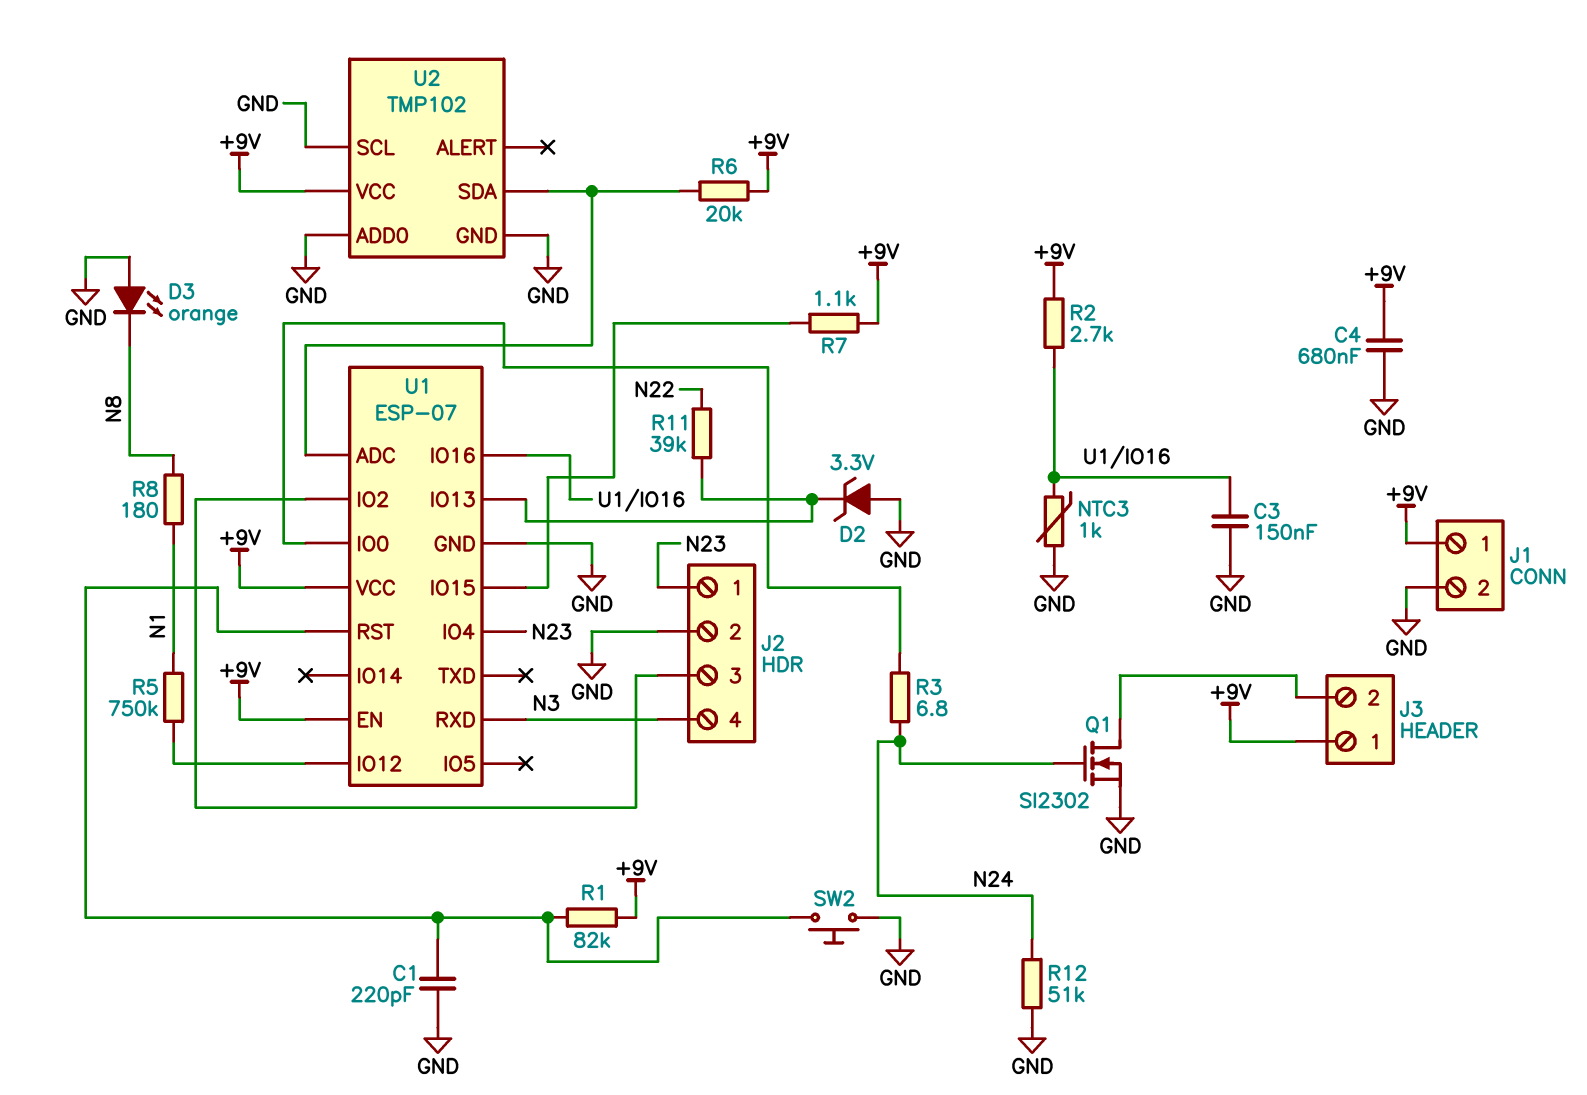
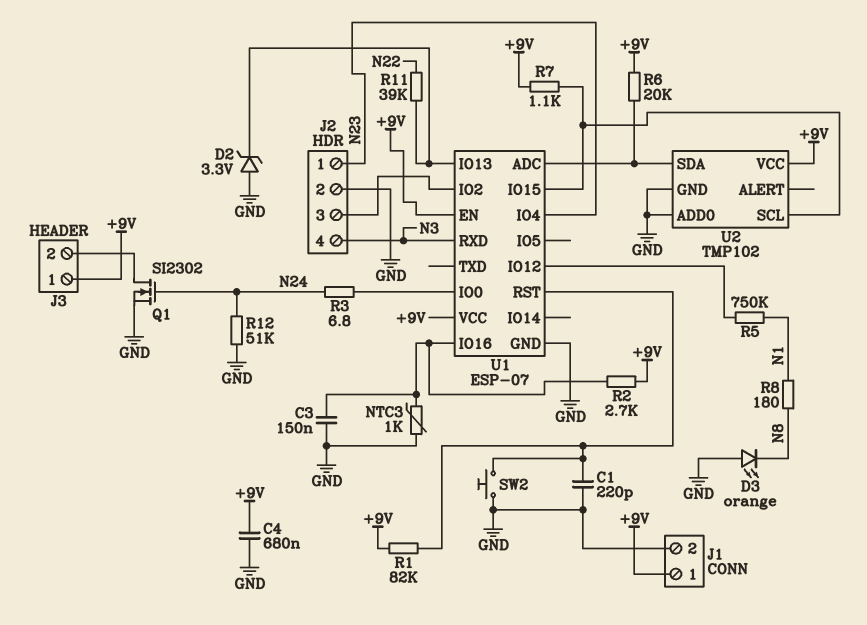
U2 pin SCL: GND -> U1/IO15

